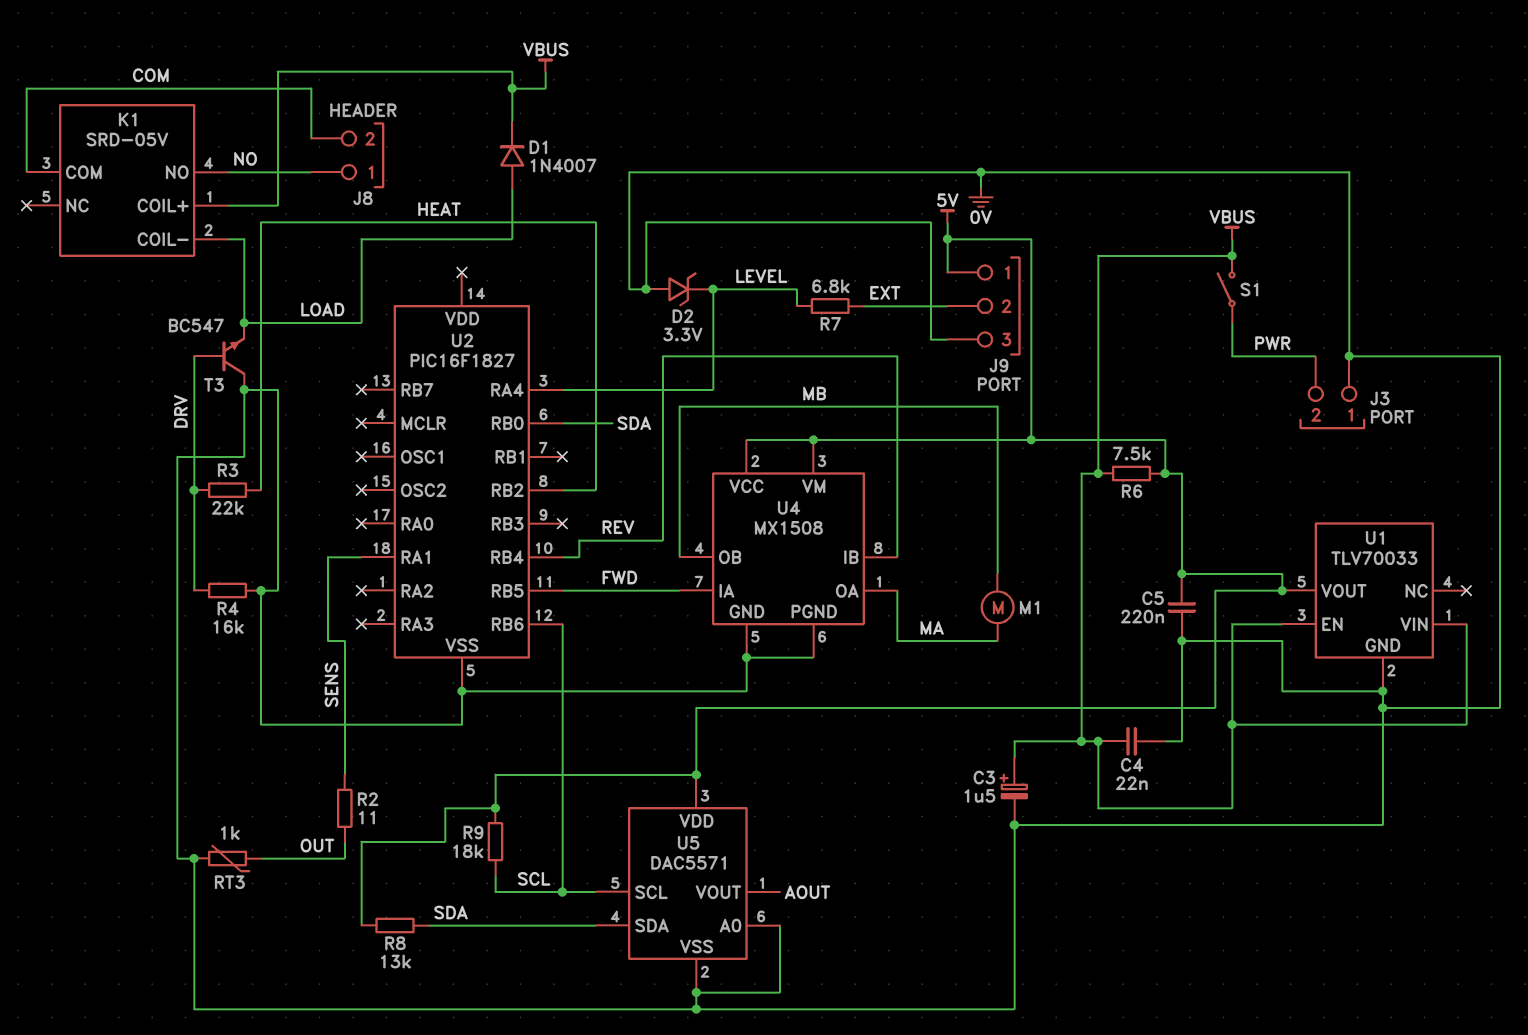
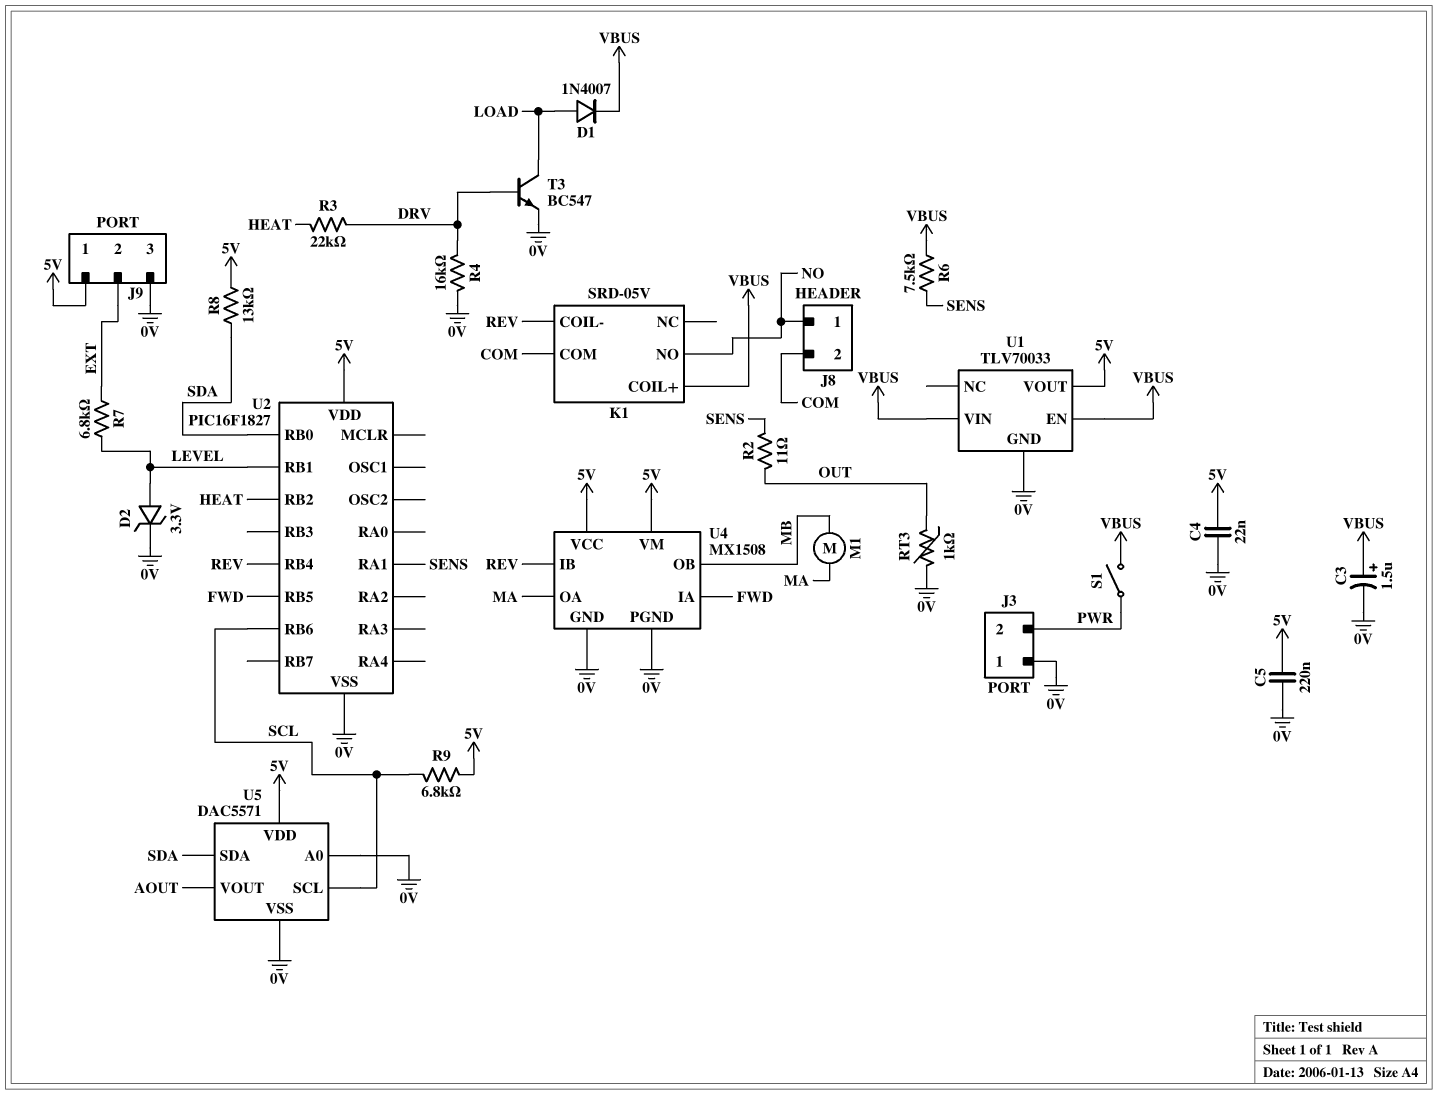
C4: 22nF (0V, VBUS) -> 22nF (0V, 5V)
D2: zener 3.3V (A 0V, K LEVEL) -> zener 3.3V (A LEVEL, K 0V)
K1 pin COIL-: LOAD -> REV
R6: 7.5k (5V, VBUS) -> 7.5k (SENS, VBUS)
R9: 18k (5V, SCL) -> 6.8k (5V, SCL)
T3: NPN BC547 (B DRV, C 0V, E LOAD) -> NPN BC547 (B DRV, C LOAD, E 0V)
U2 pin RA4: LEVEL -> none
U2 pin RB1: none -> LEVEL
U2 pin VDD: none -> 5V

